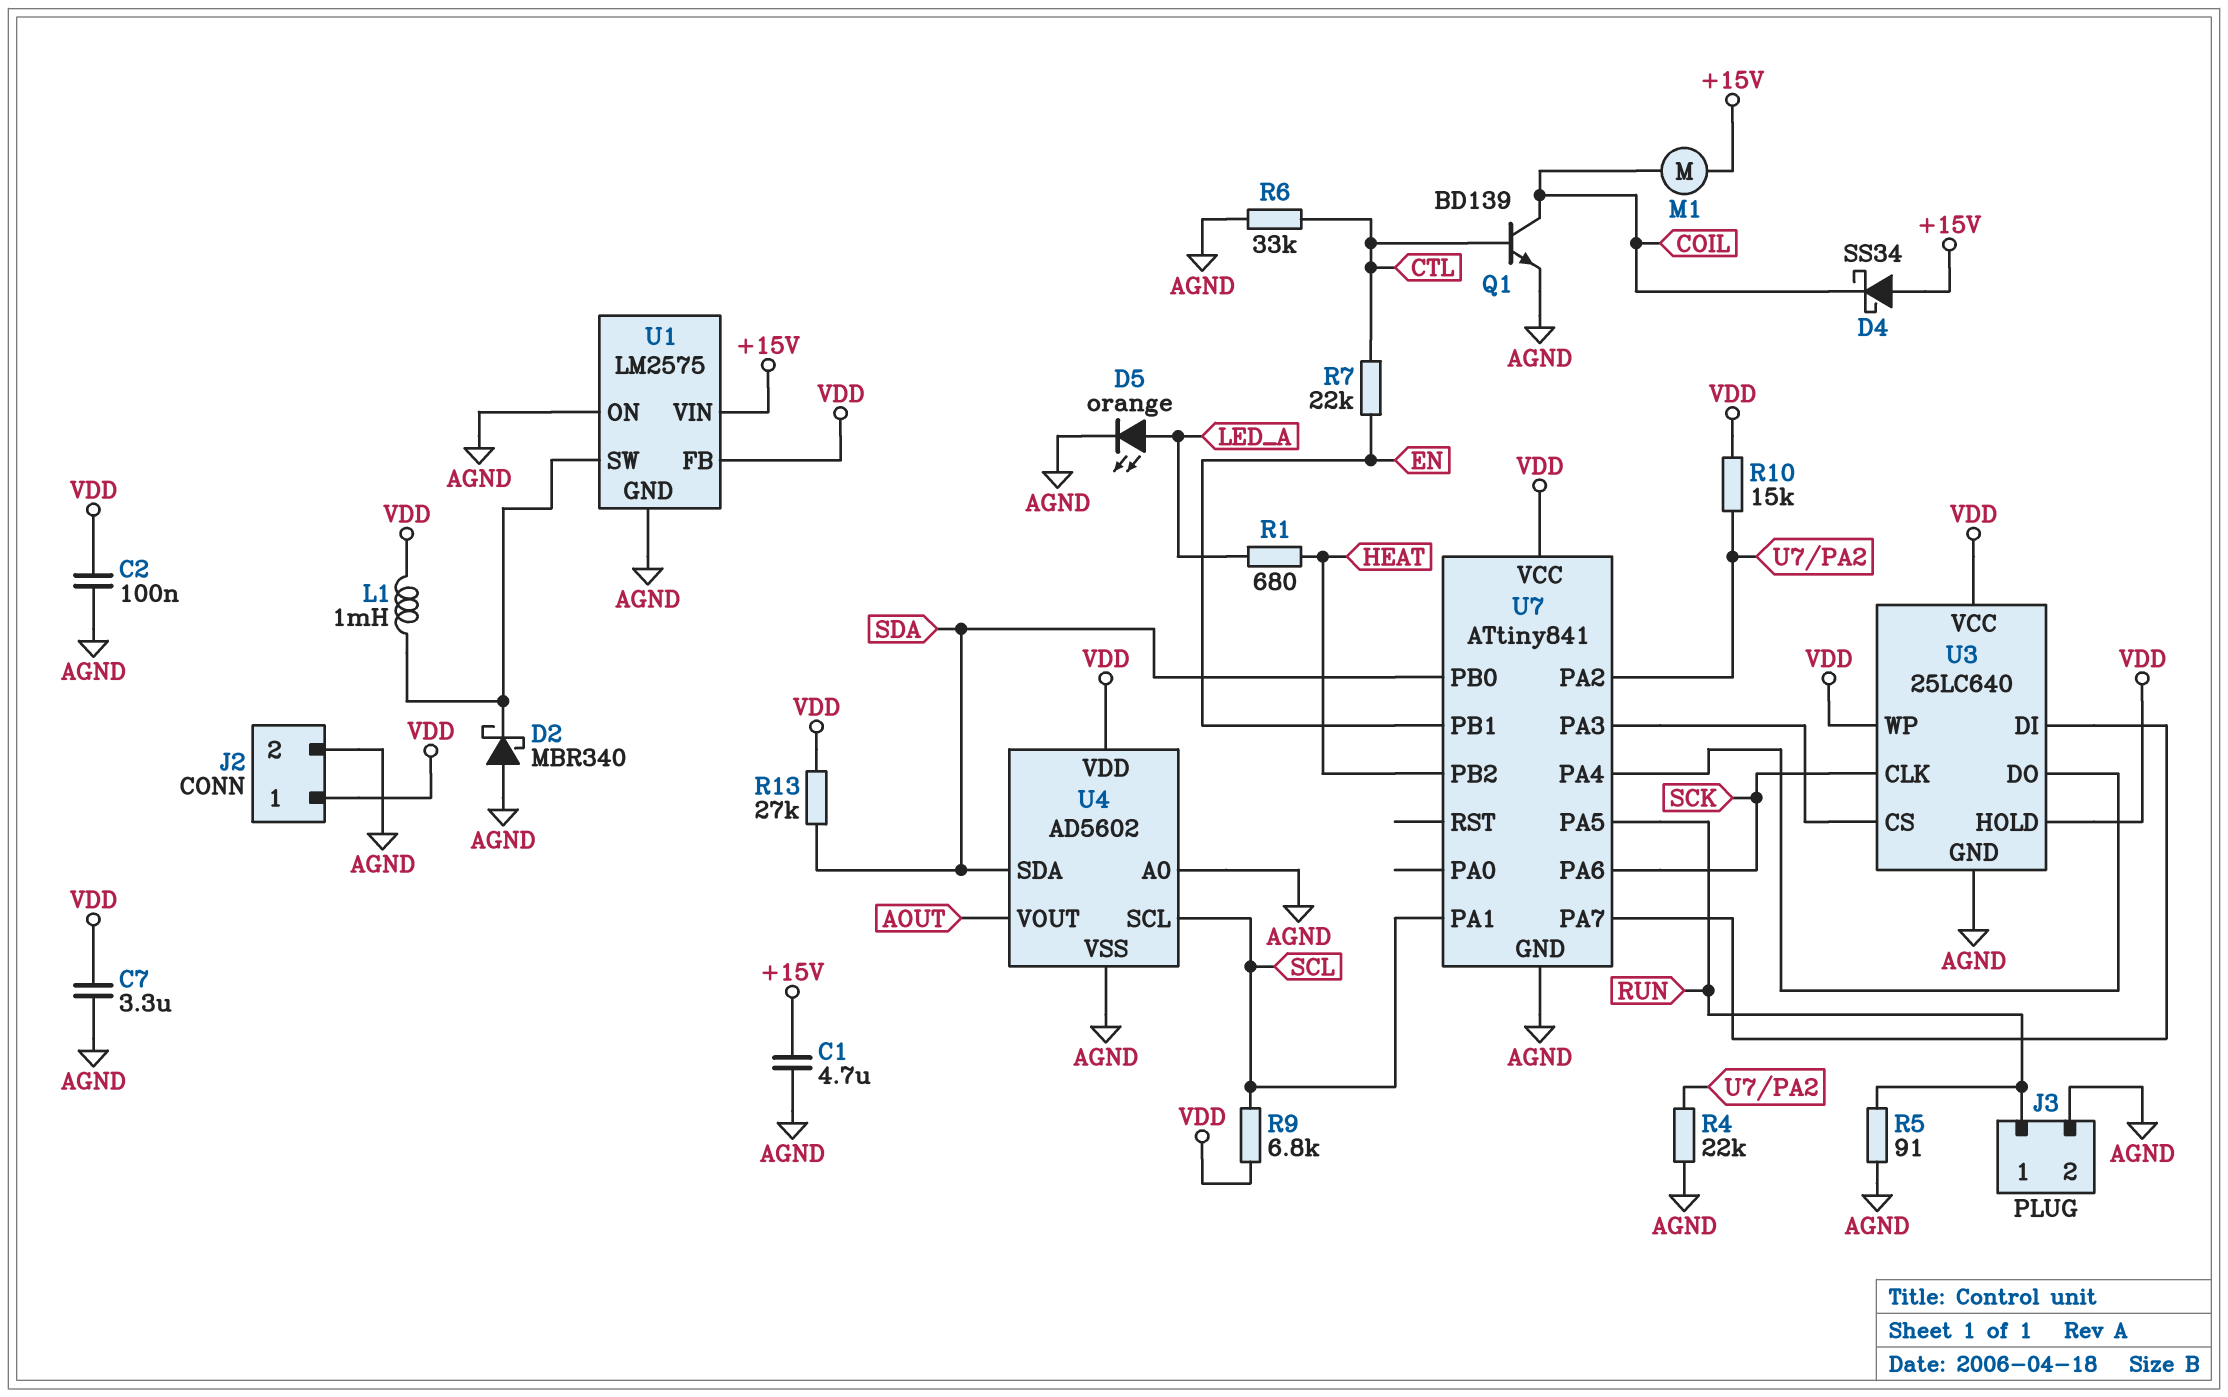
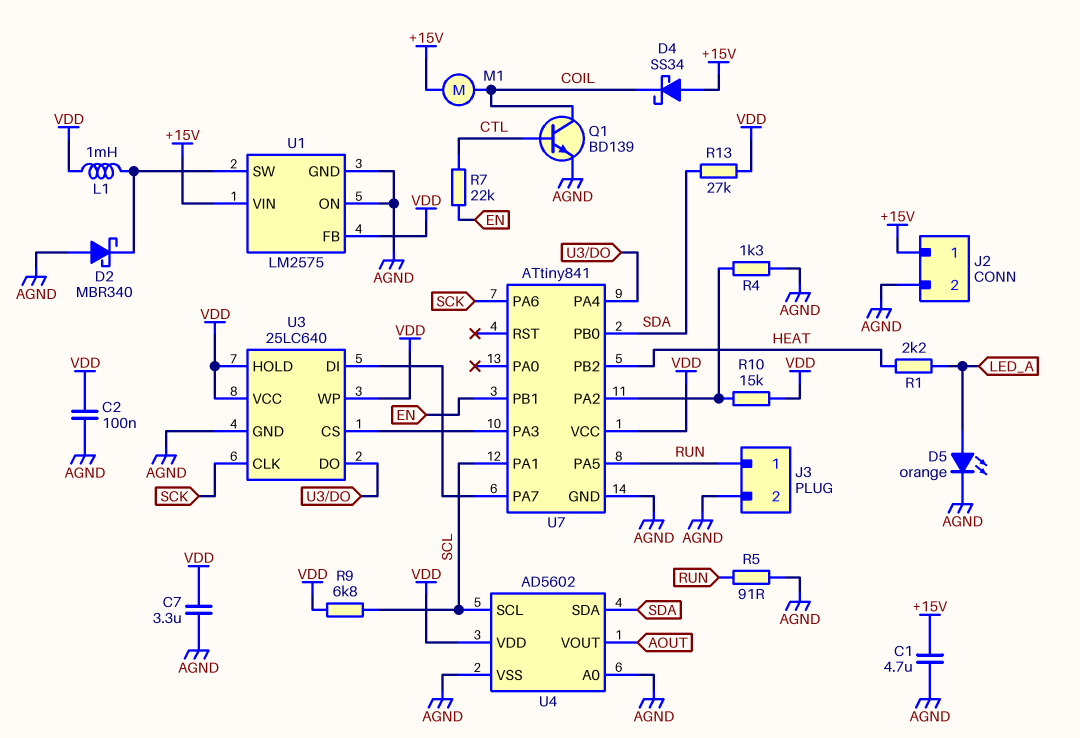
J2 pin 1: VDD -> +15V
R1: 680 (HEAT, LED_A) -> 2.2k (HEAT, LED_A)
R4: 22k (AGND, U7/PA2) -> 1.3k (AGND, U7/PA2)
R6: 33k (AGND, CTL) -> none

